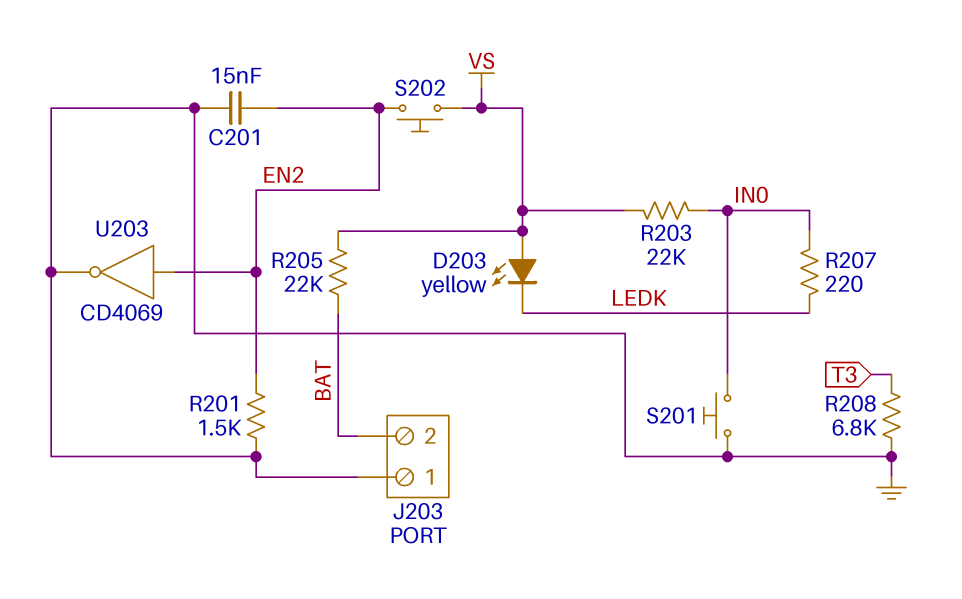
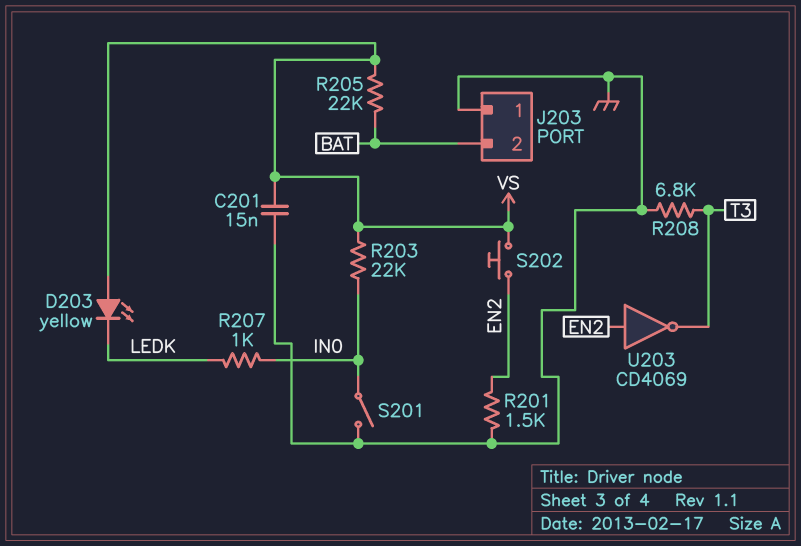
C201: 15nF (EN2, GND) -> 15nF (GND, VS)
R207: 220 (IN0, LEDK) -> 1k (IN0, LEDK)
S201: button (GND, IN0) -> switch (GND, IN0)
U203: NOT CD4069 (in EN2, out GND) -> NOT CD4069 (in EN2, out T3)

